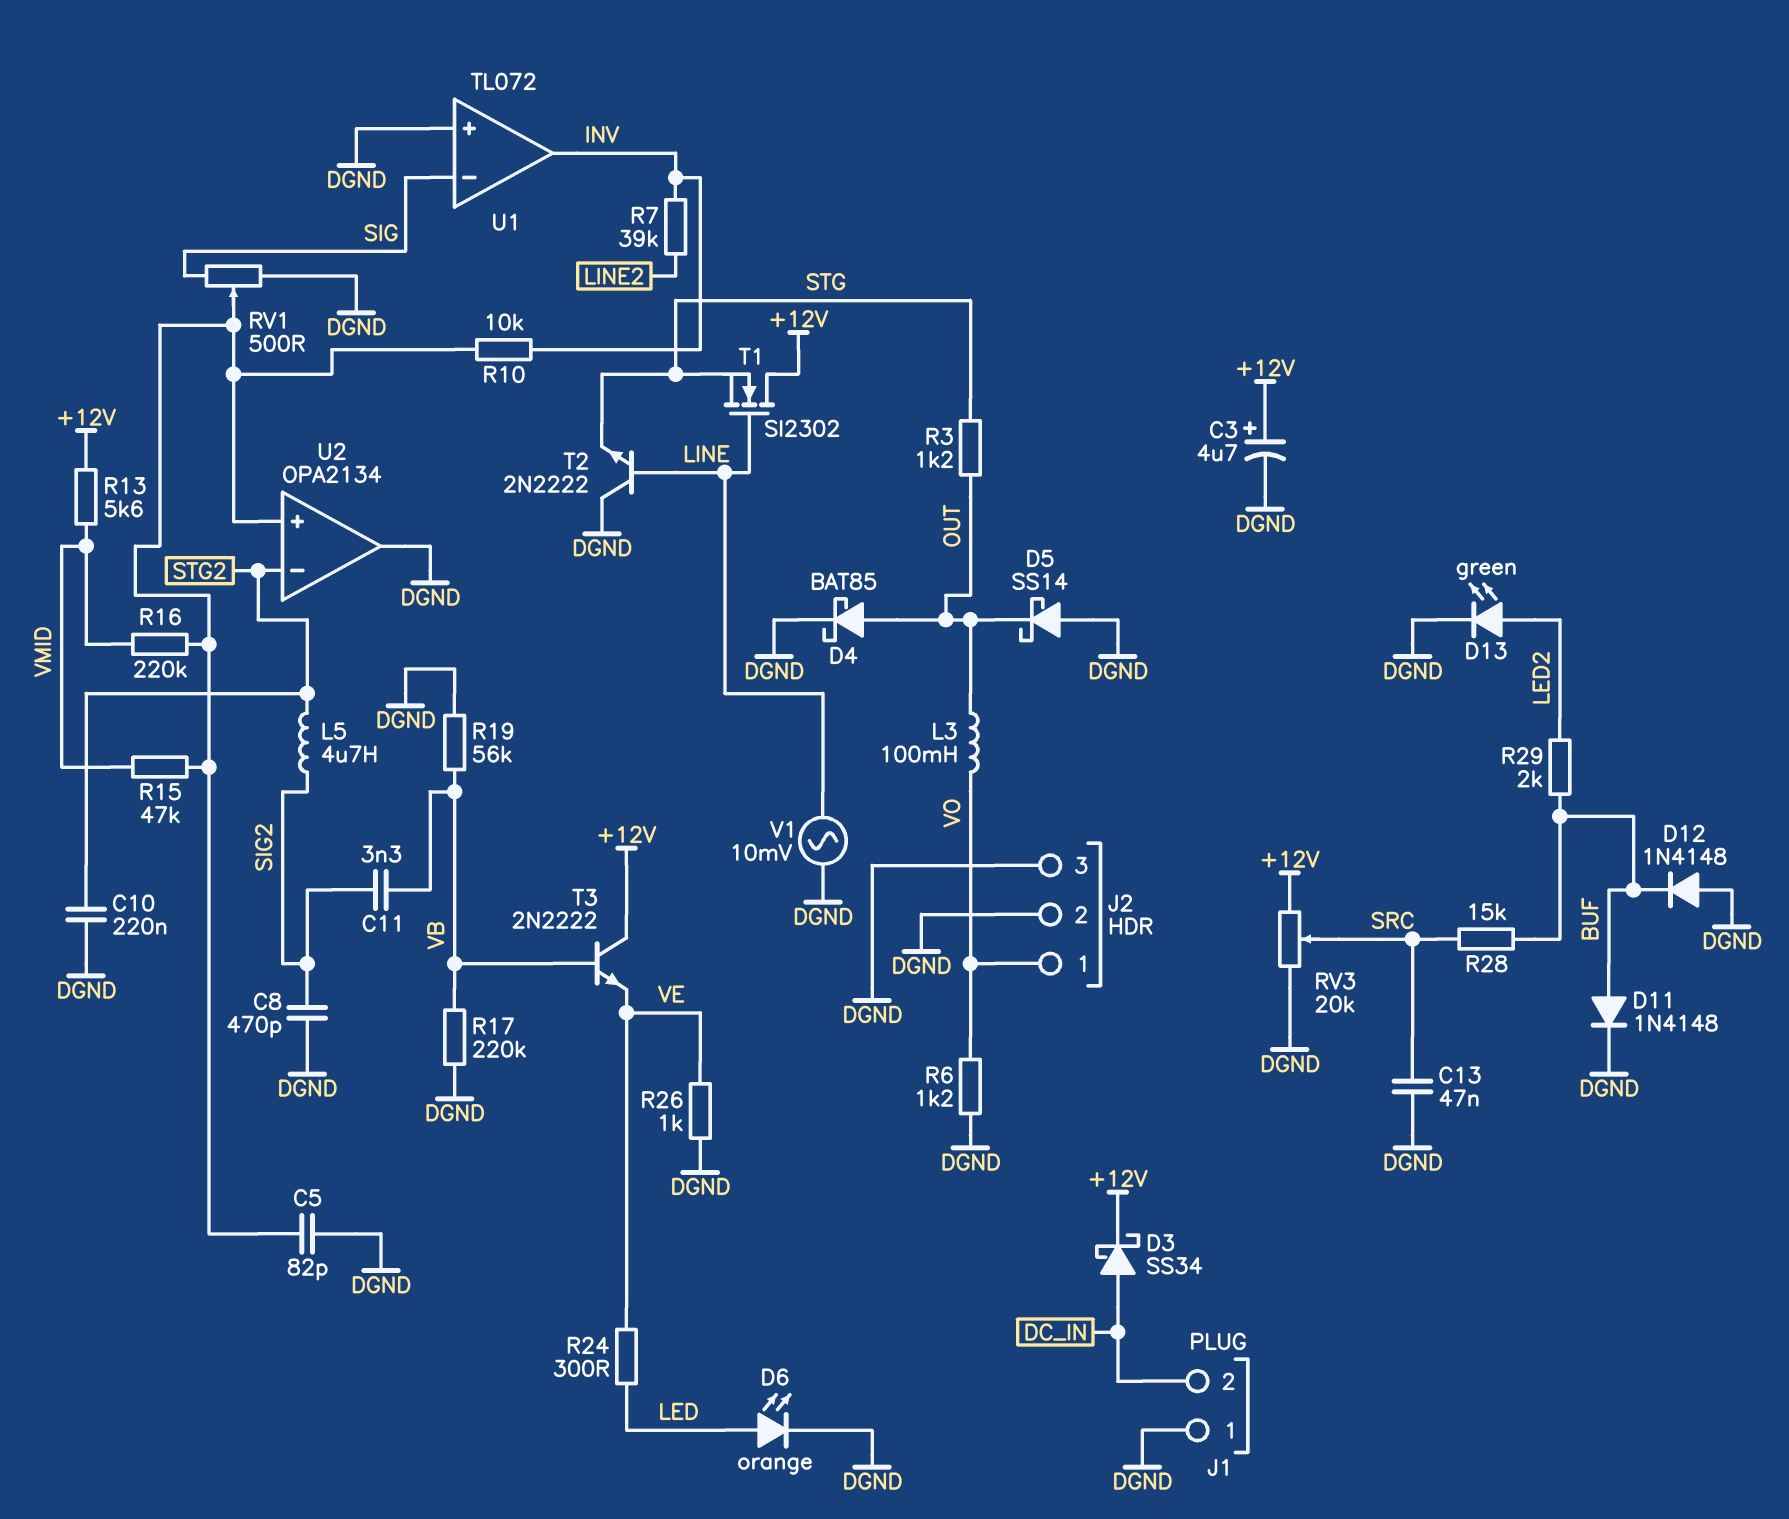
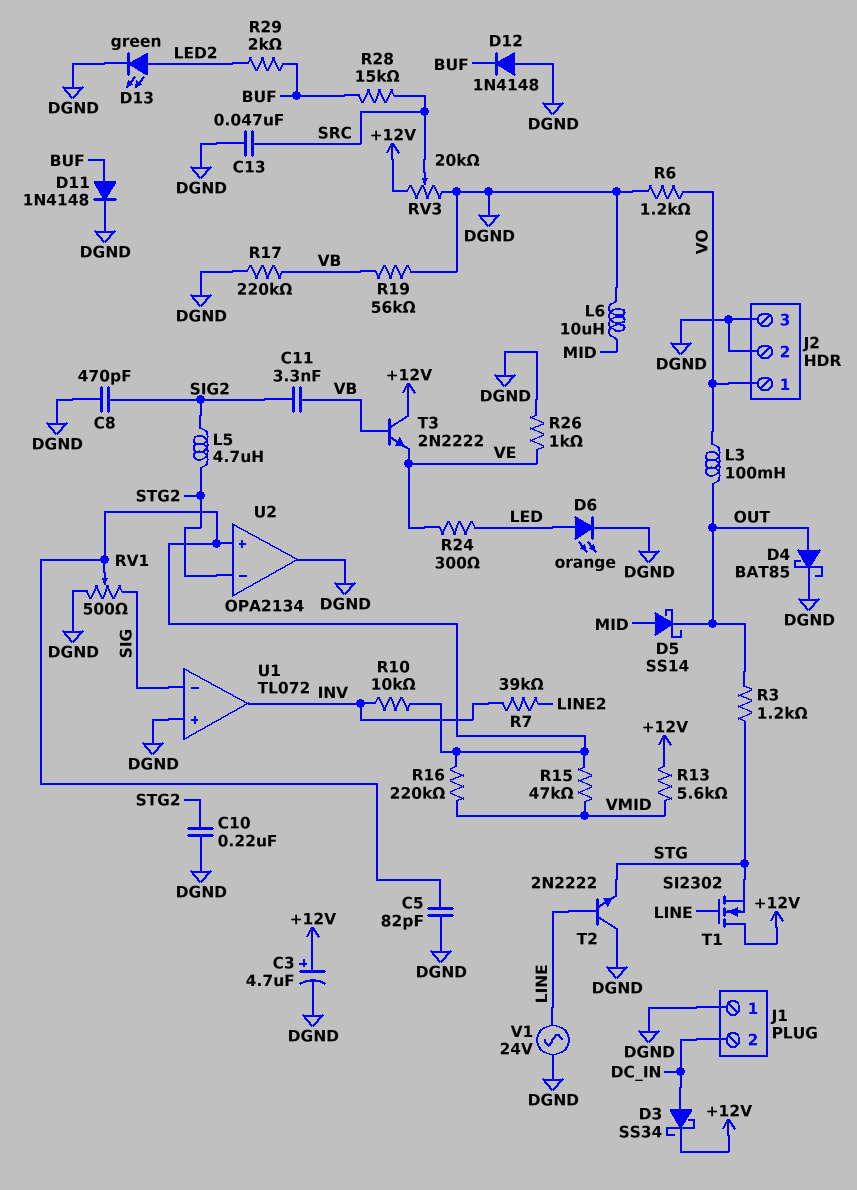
D5: schottky SS14 (A DGND, K OUT) -> schottky SS14 (A MID, K OUT)
L6: none -> 10uH (DGND, MID)
V1: AC 10mV (DGND, LINE) -> AC 24V (DGND, LINE)

